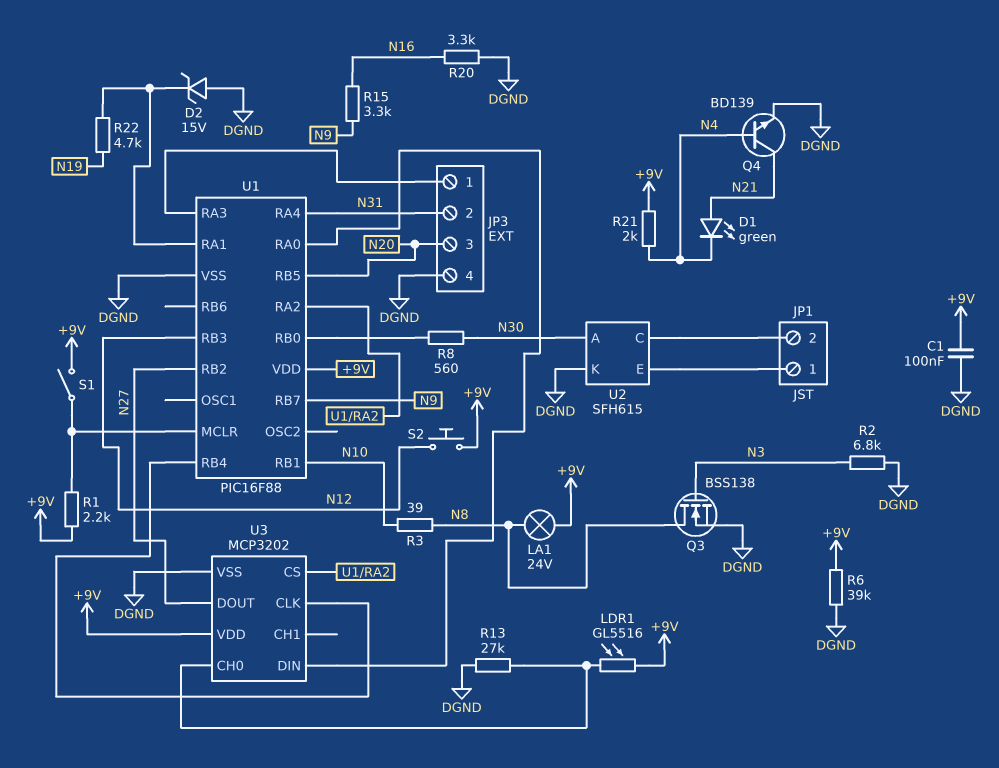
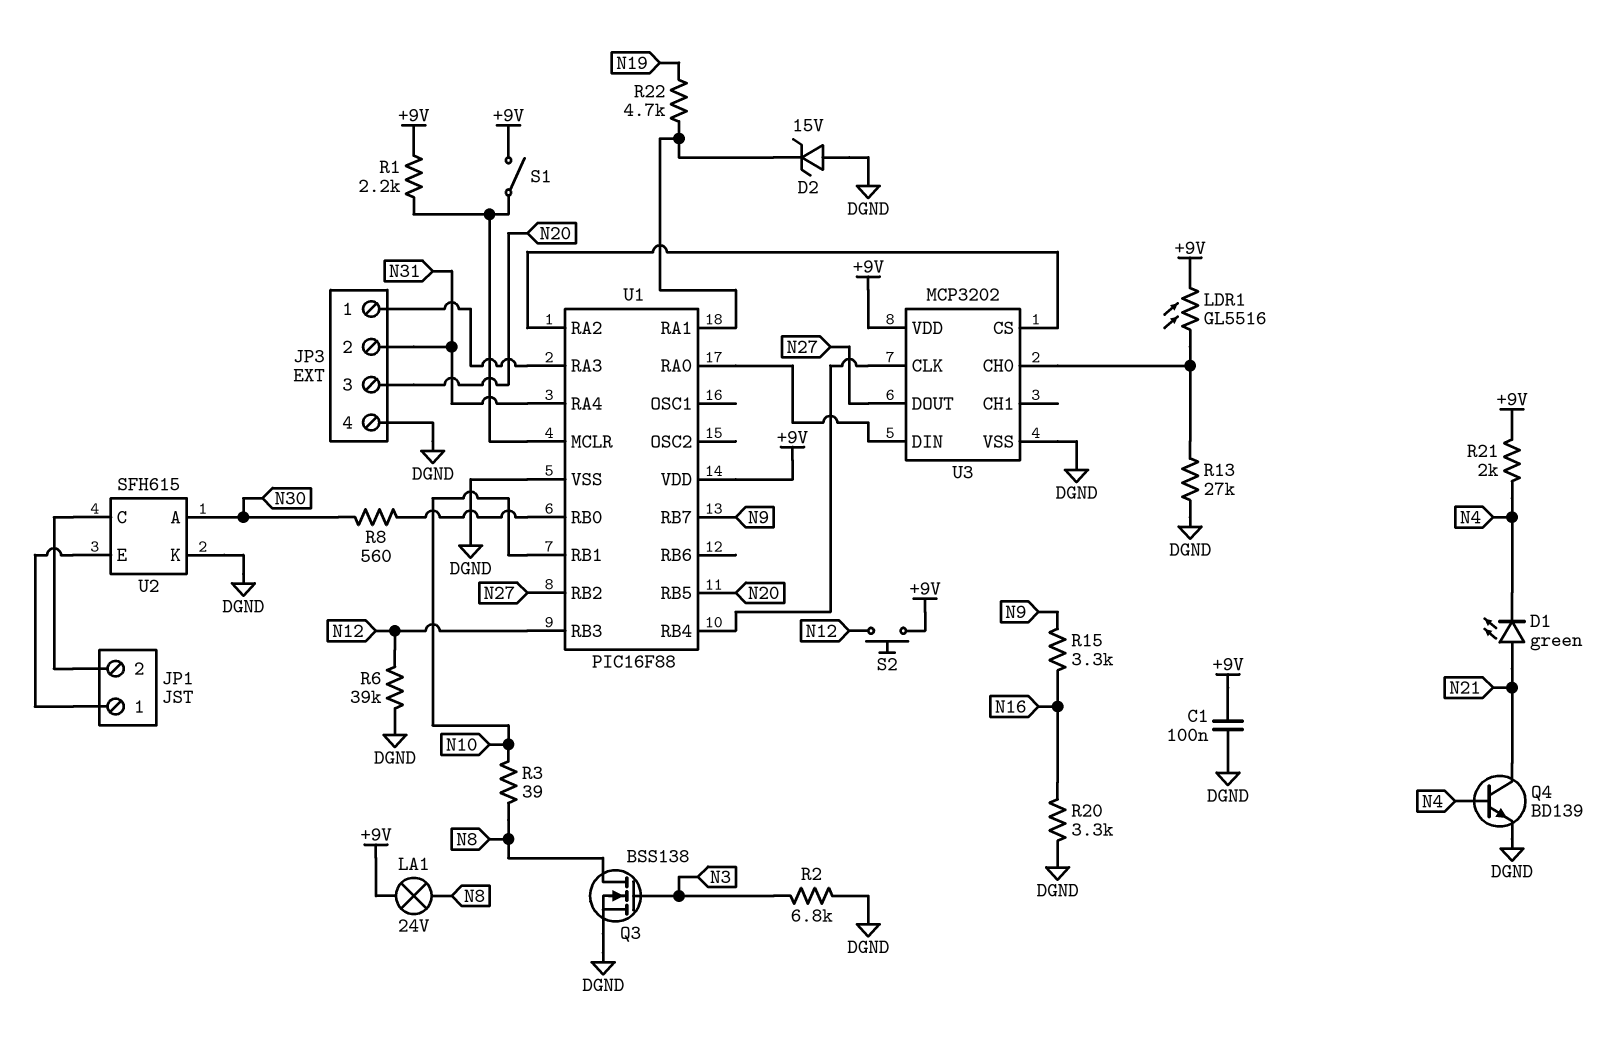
R6: 39k (+9V, DGND) -> 39k (DGND, N12)

